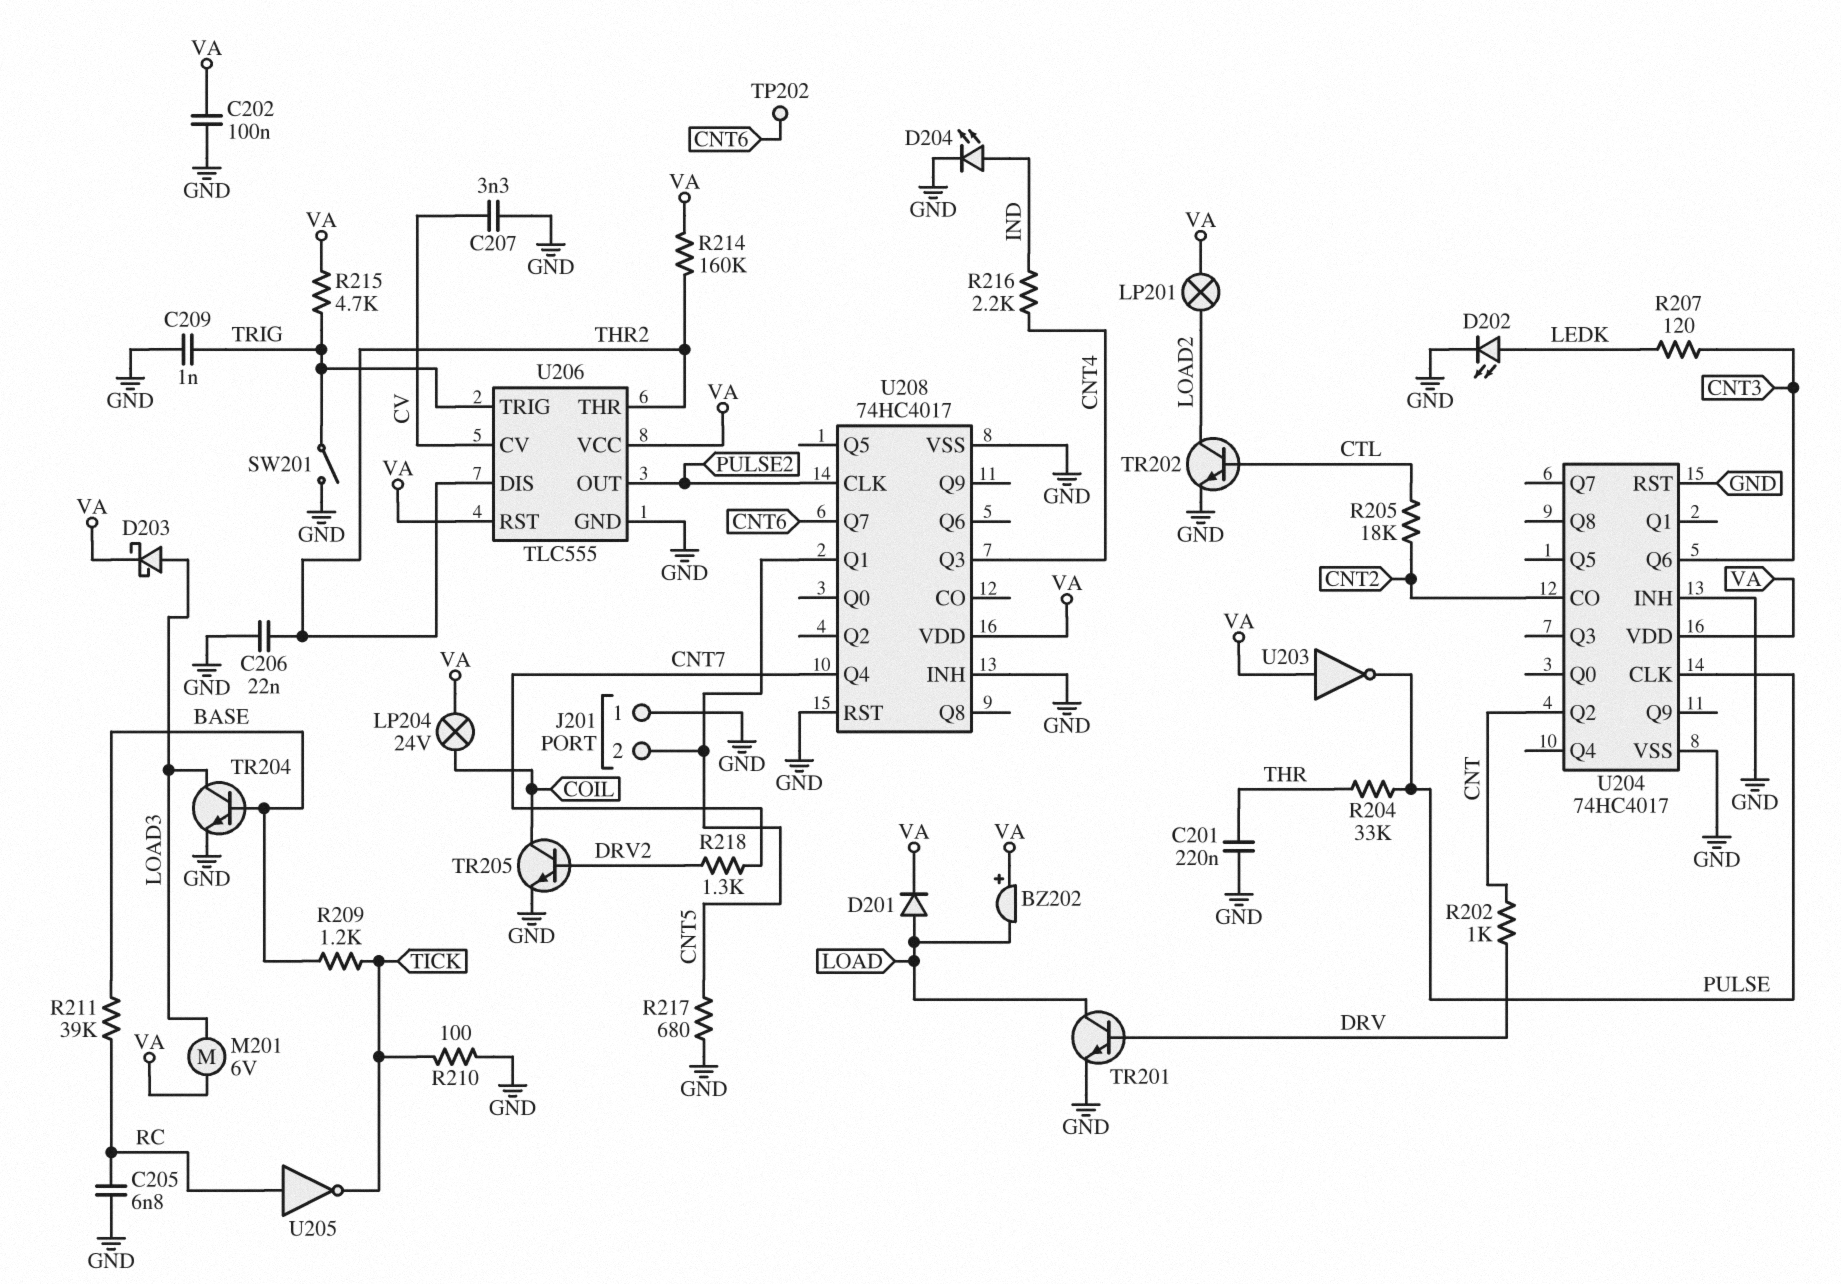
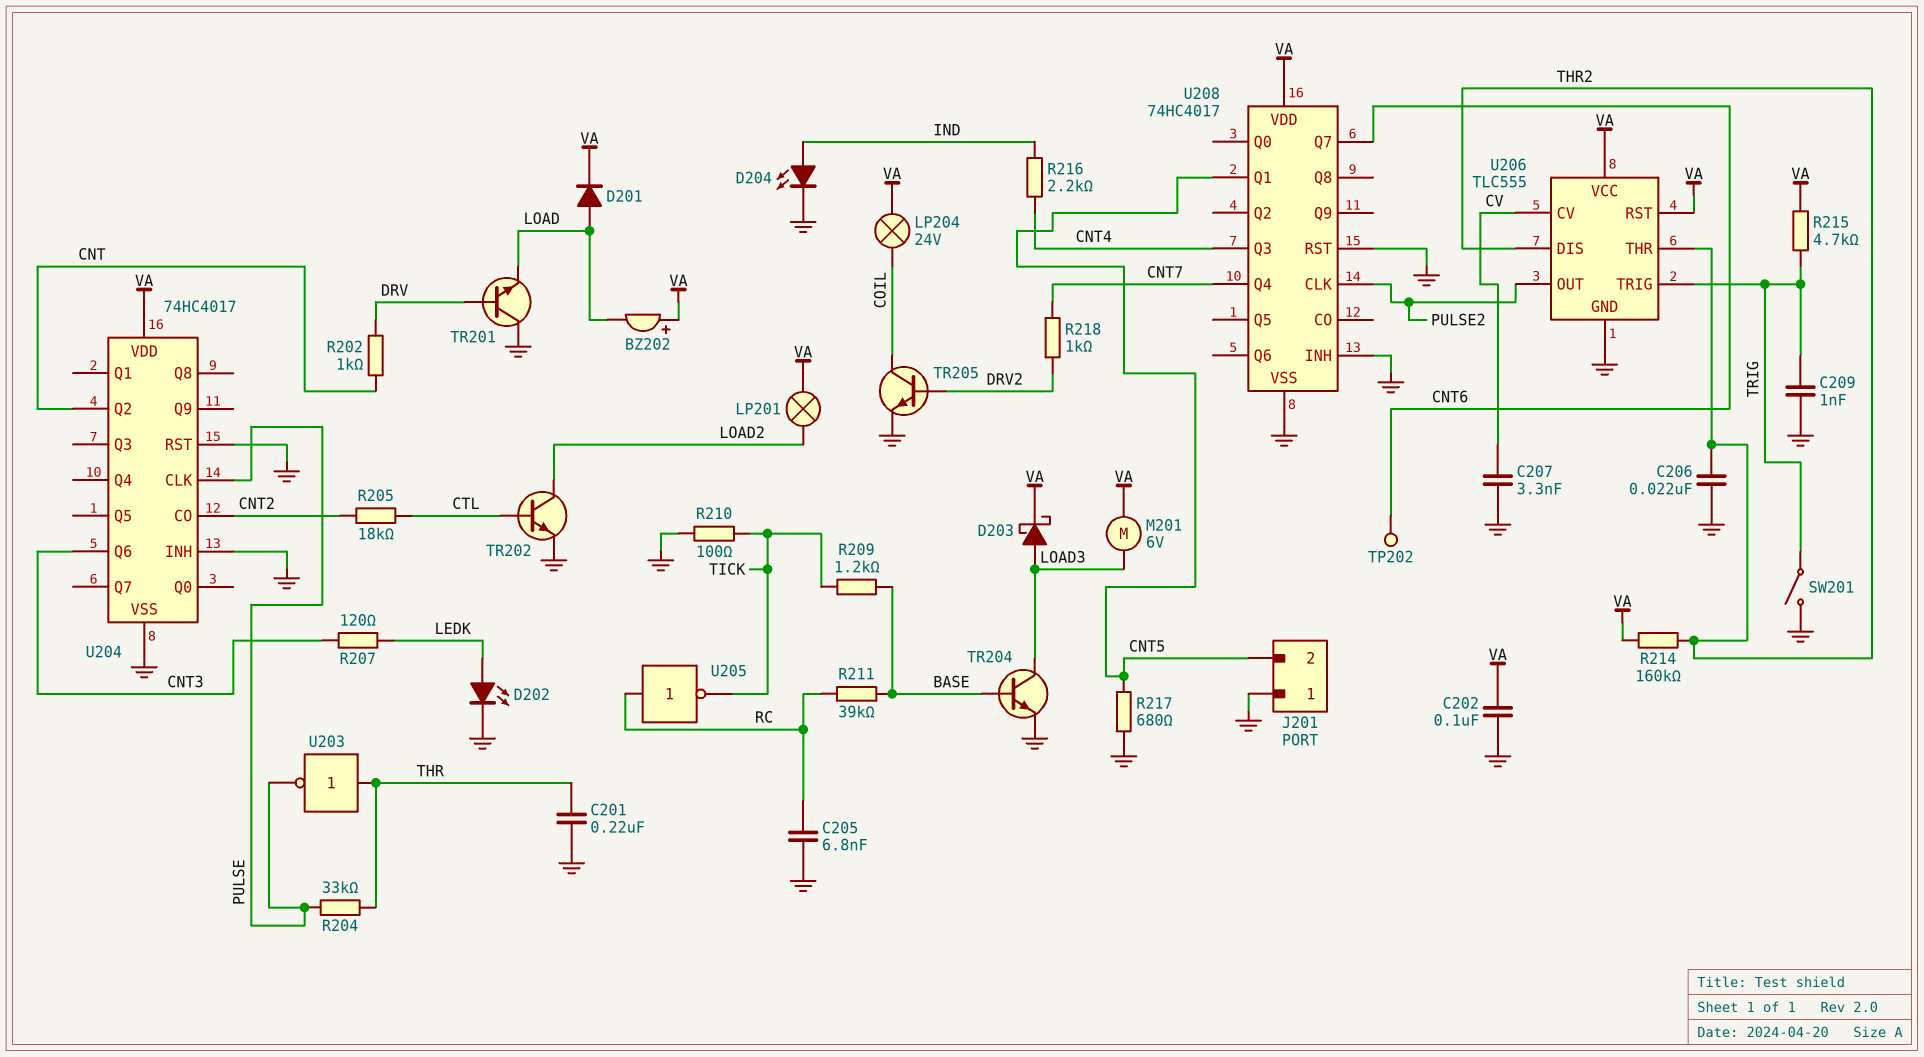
R218: 1.3k (CNT7, DRV2) -> 1k (CNT7, DRV2)
TR201: NPN (B DRV, C LOAD, E GND) -> NPN (B DRV, C GND, E LOAD)
U203: NOT (in VA, out PULSE) -> NOT (in THR, out PULSE)

